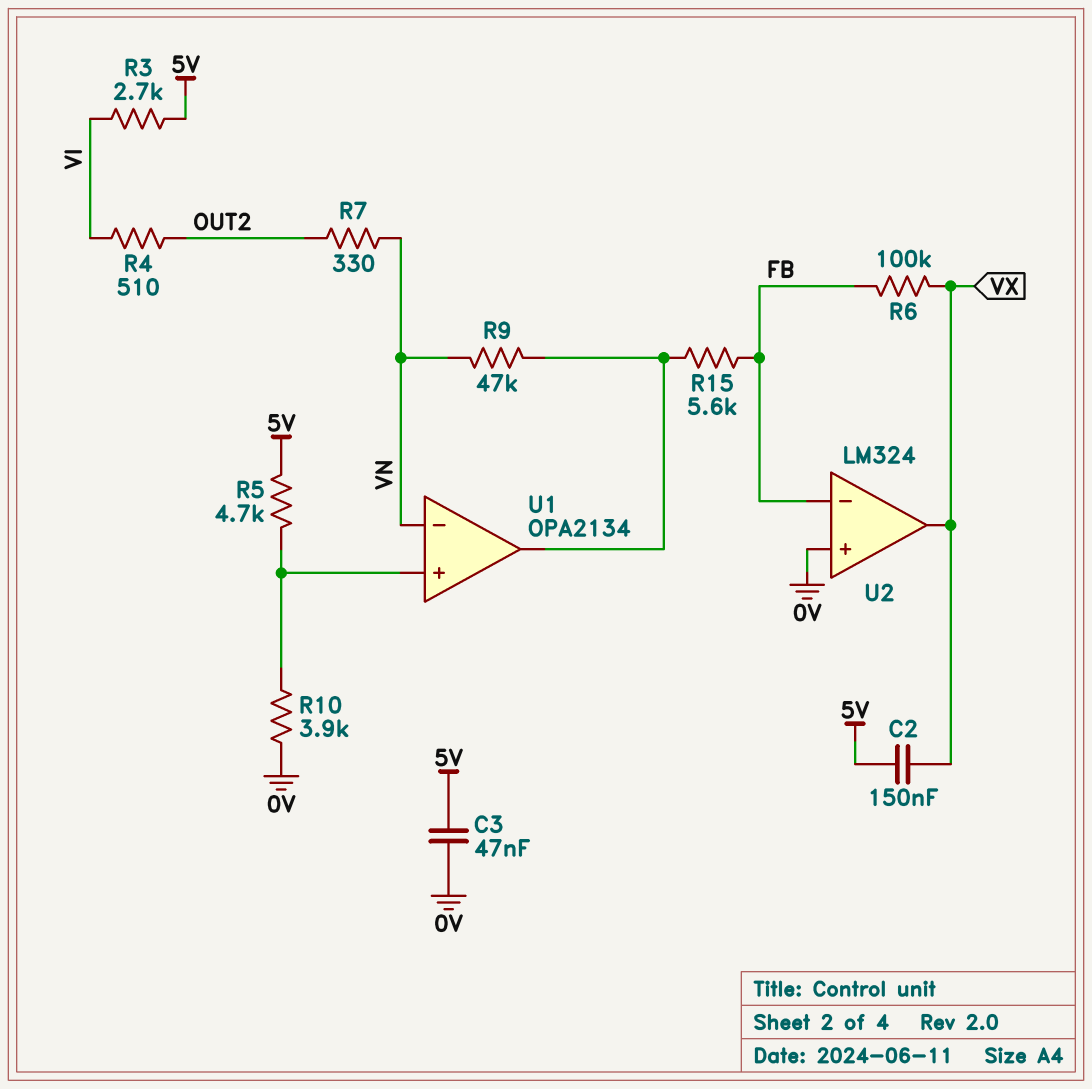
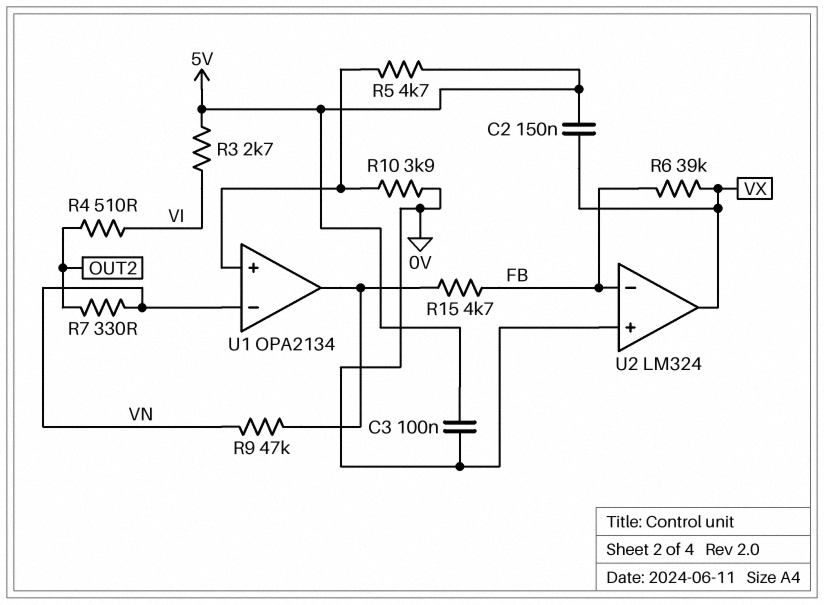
C3: 47nF (0V, 5V) -> 100nF (0V, 5V)
R6: 100k (FB, VX) -> 39k (FB, VX)
R15: 5.6k (FB, U1/out) -> 4.7k (FB, U1/out)

